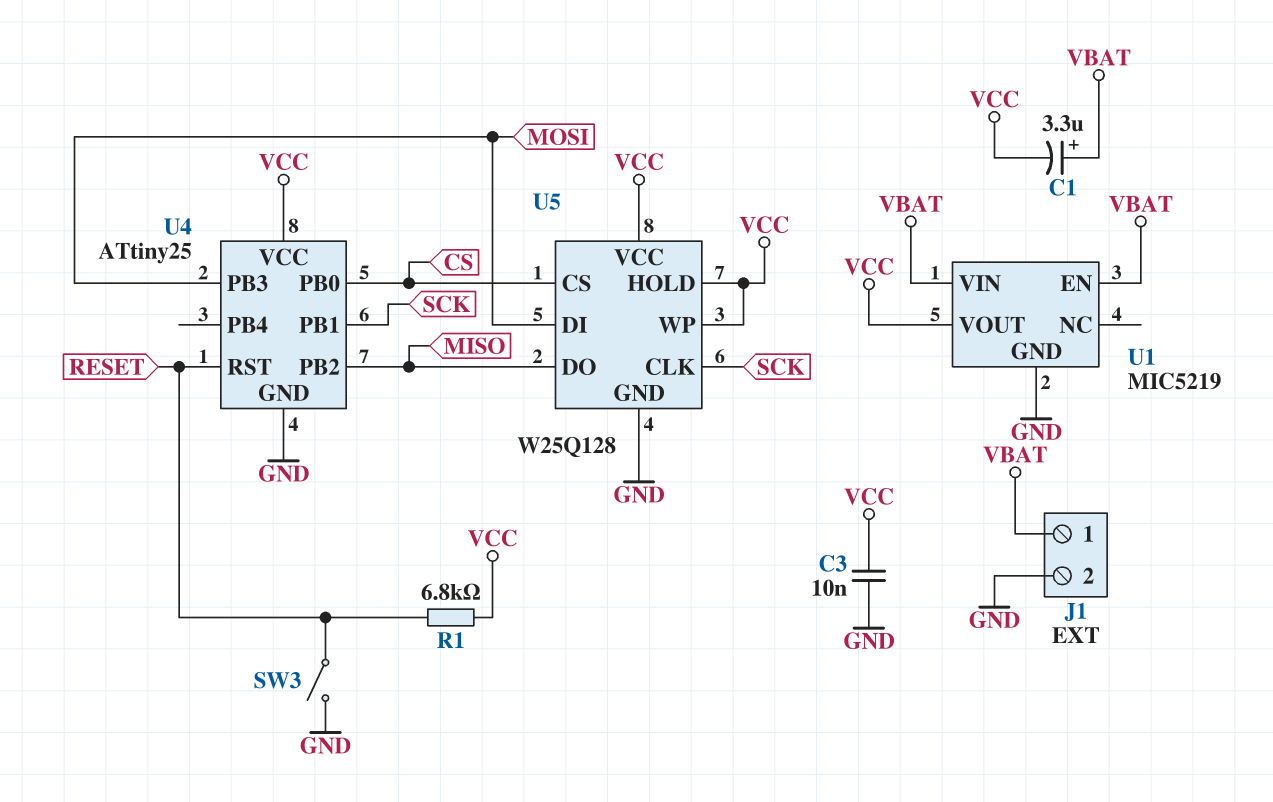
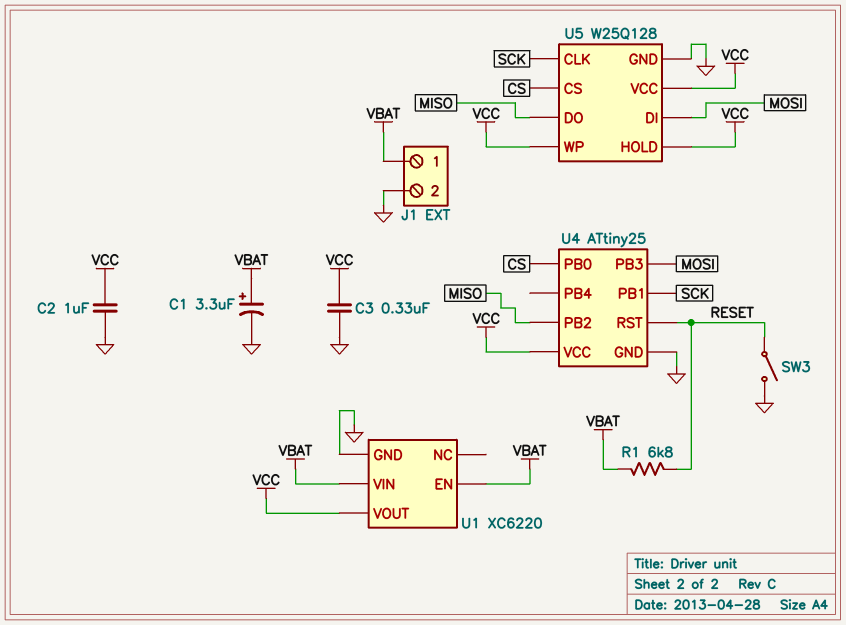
C1: 3.3uF (plus VBAT, minus VCC) -> 3.3uF (plus VBAT, minus GND)
C2: none -> 1uF (GND, VCC)
C3: 10nF (GND, VCC) -> 330nF (GND, VCC)
R1: 6.8k (RESET, VCC) -> 6.8k (RESET, VBAT)
U1: MIC5219 -> XC6220

